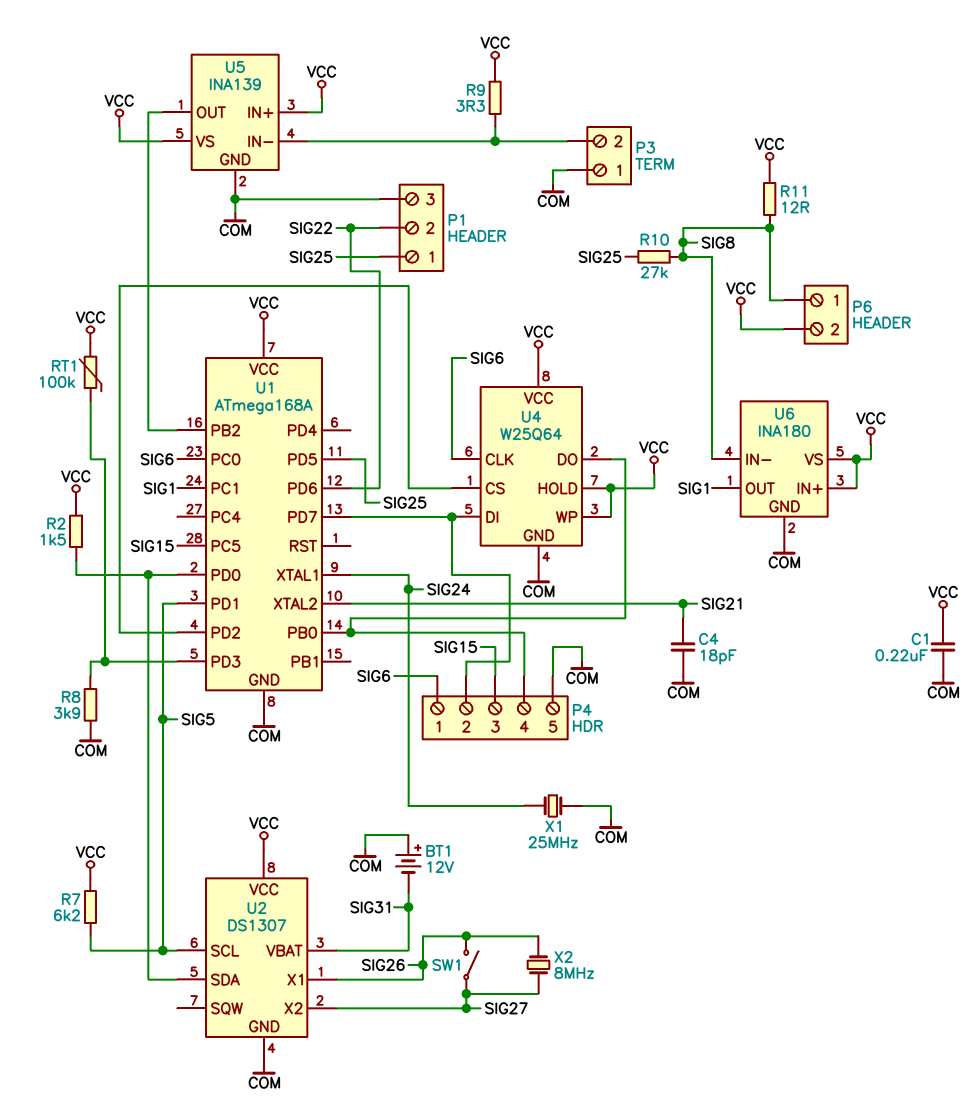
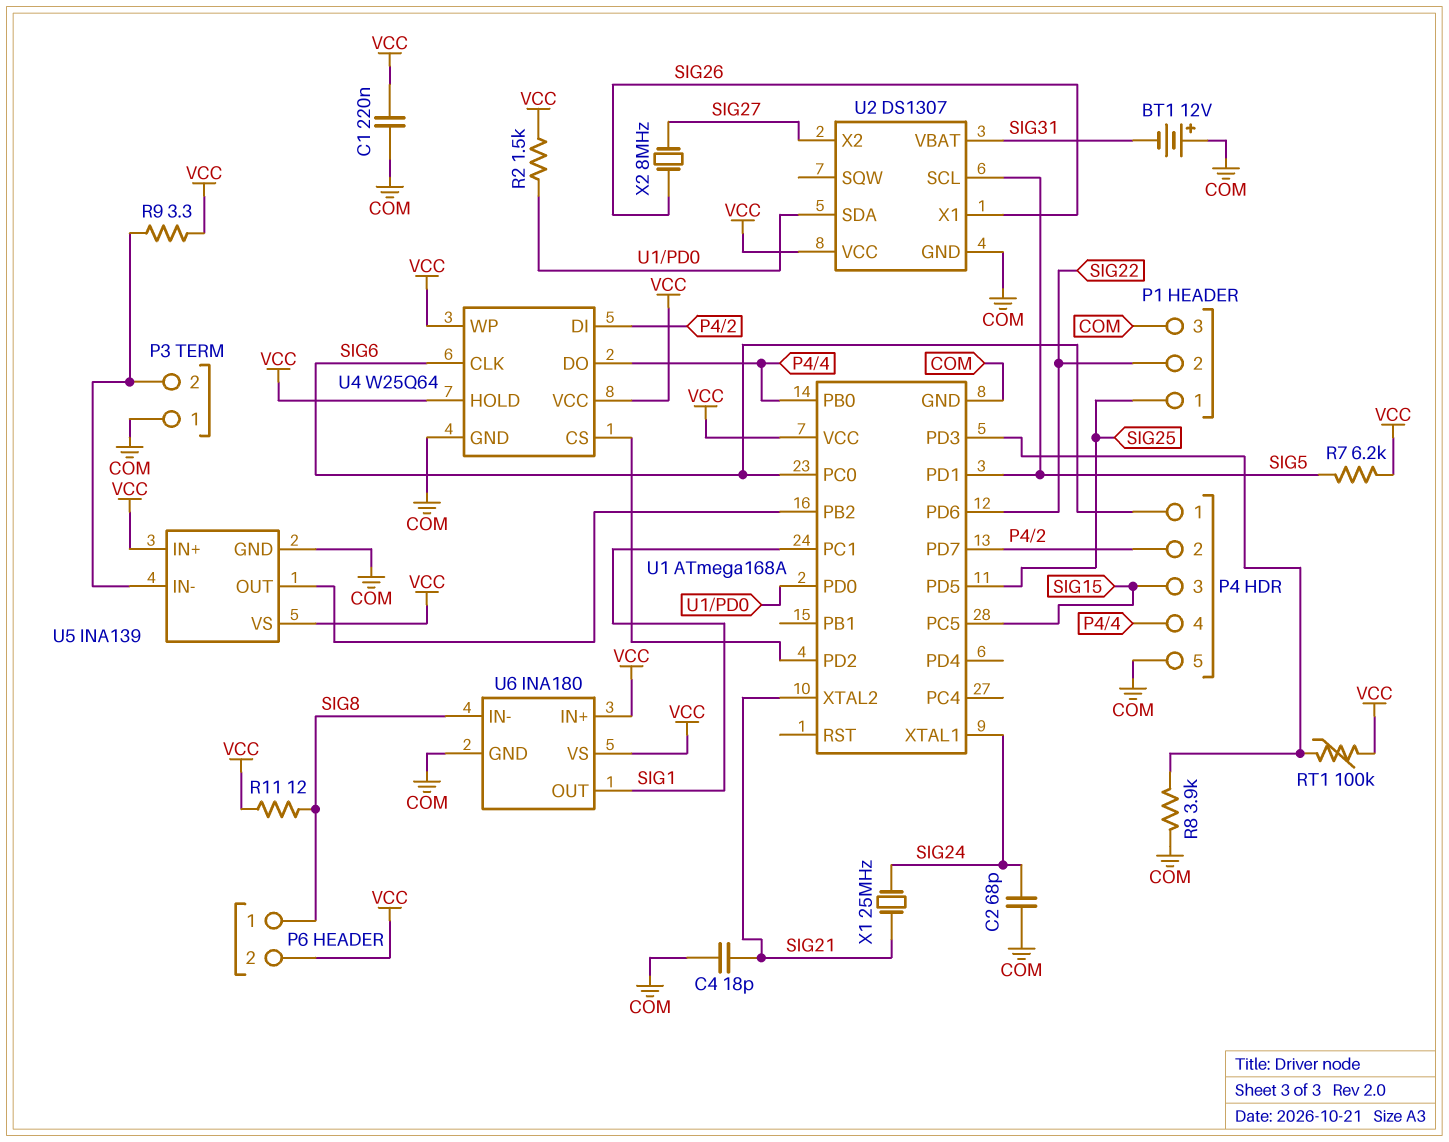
C2: none -> 68pF (COM, SIG24)
R10: 27k (SIG8, SIG25) -> none
SW1: switch (SIG26, SIG27) -> none
X1: 25MHz (COM, SIG24) -> 25MHz (SIG21, SIG24)

